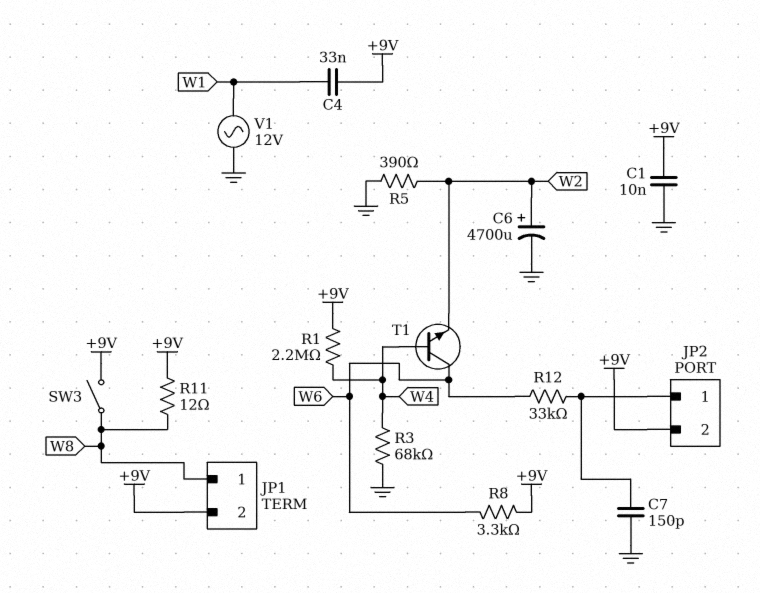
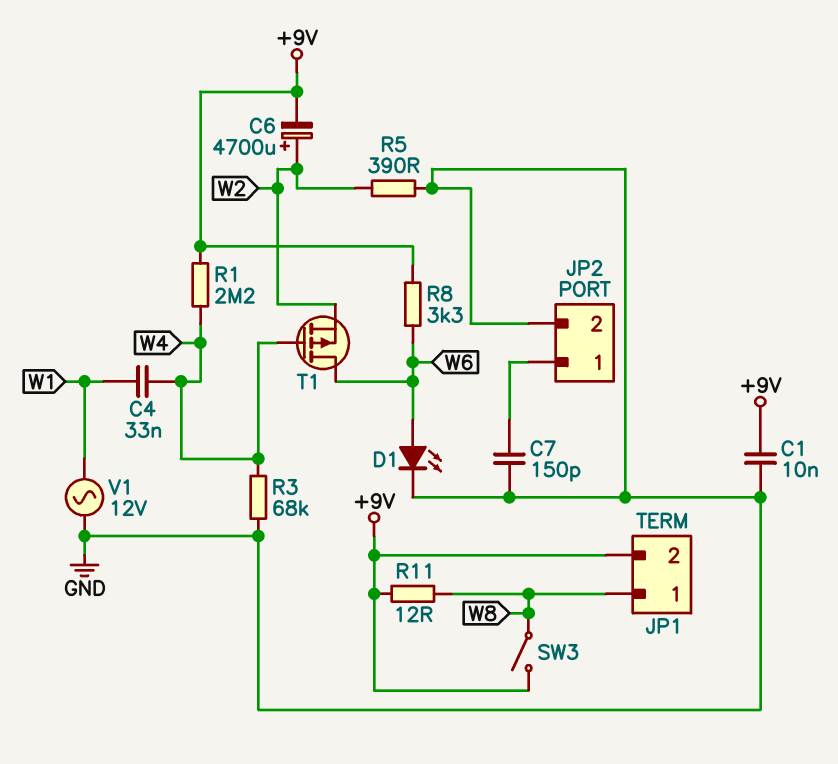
C4: 33nF (+9V, W1) -> 33nF (W1, W4)
C6: 4700uF (plus W2, minus GND) -> 4700uF (plus W2, minus +9V)
D1: none -> LED (A W6, K GND)
JP2 pin 2: +9V -> GND
R12: 33k (JP2/1, W6) -> none
T1: NPN (B W4, C W6, E W2) -> PMOS (G W4, D W6, S W2)

